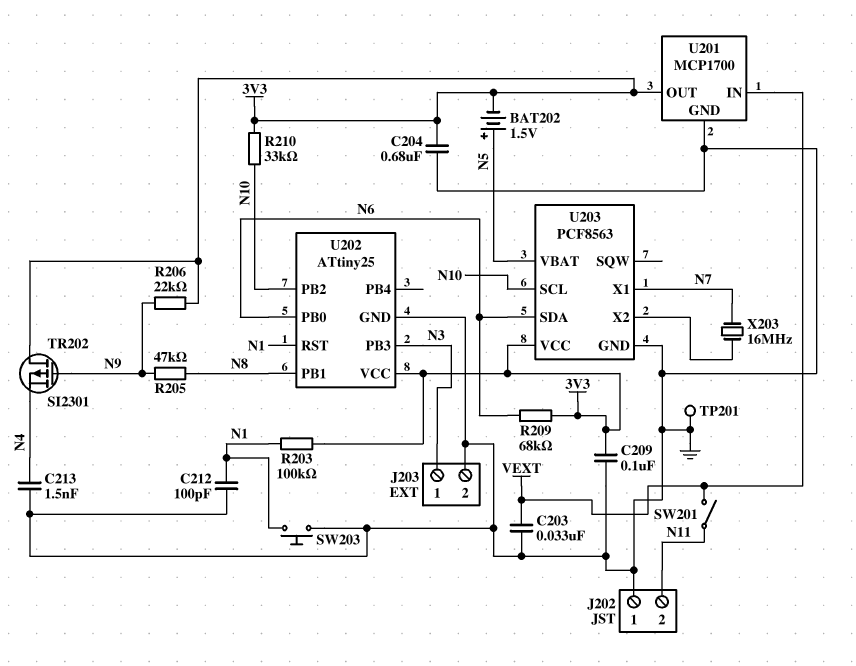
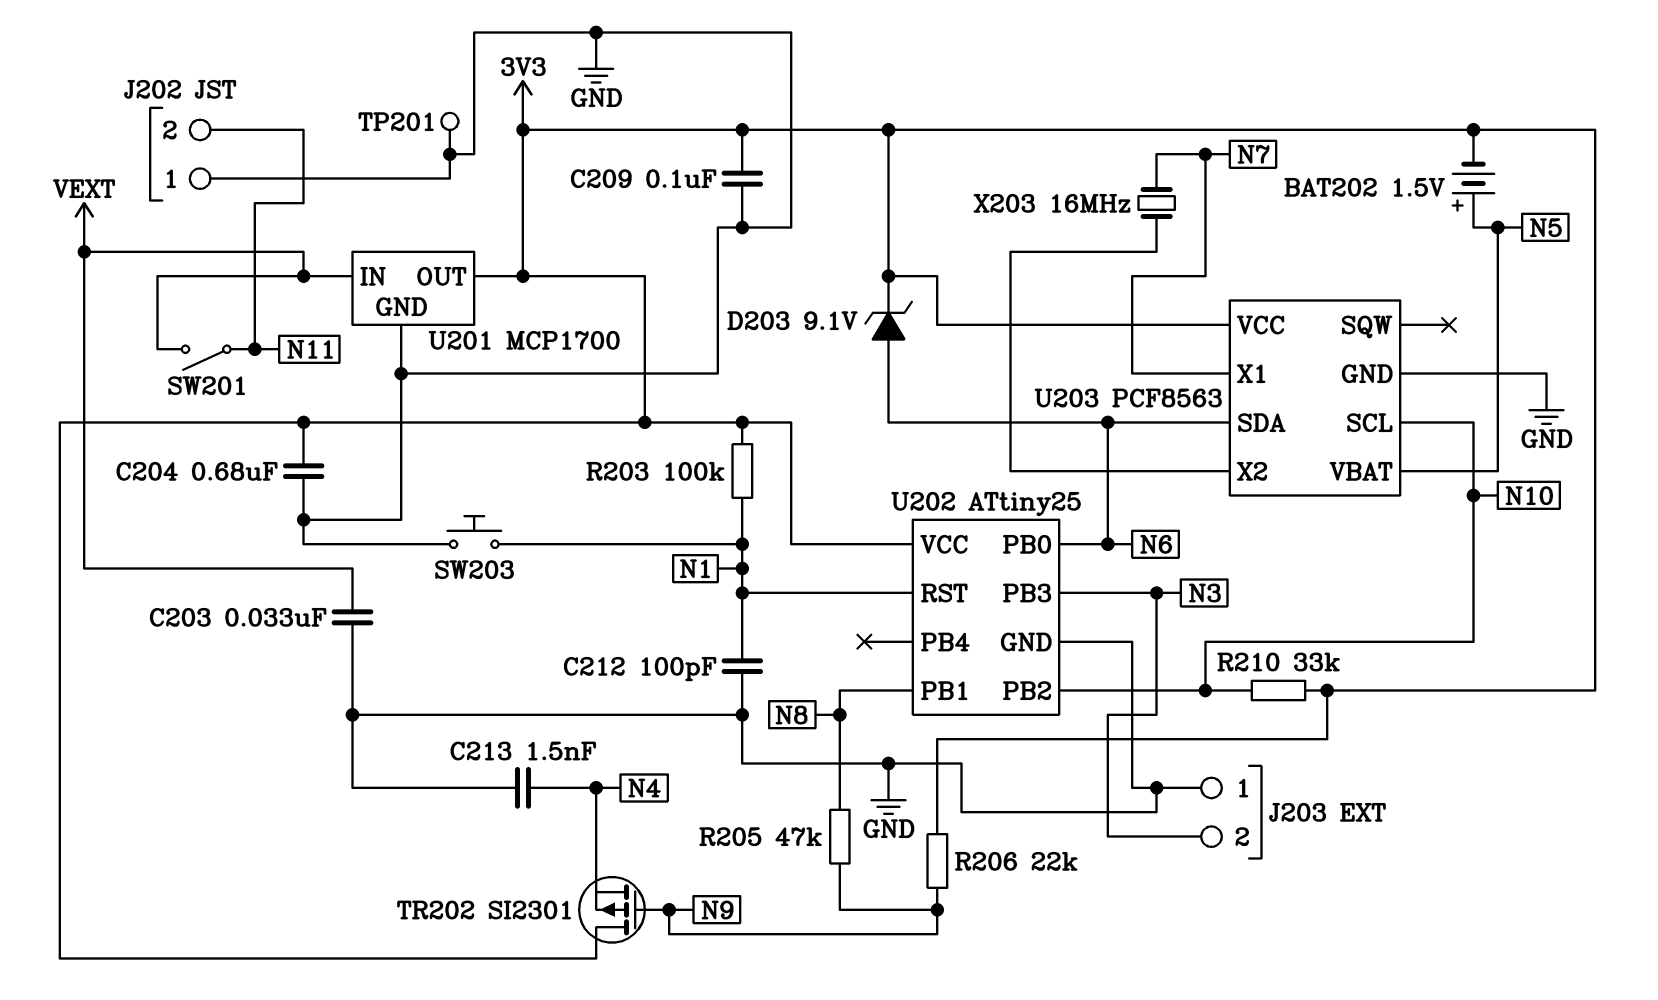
D203: none -> zener 9.1V (A N6, K 3V3)
J203 pin 1: N3 -> GND
J203 pin 2: GND -> N3
R209: 68k (3V3, N6) -> none

